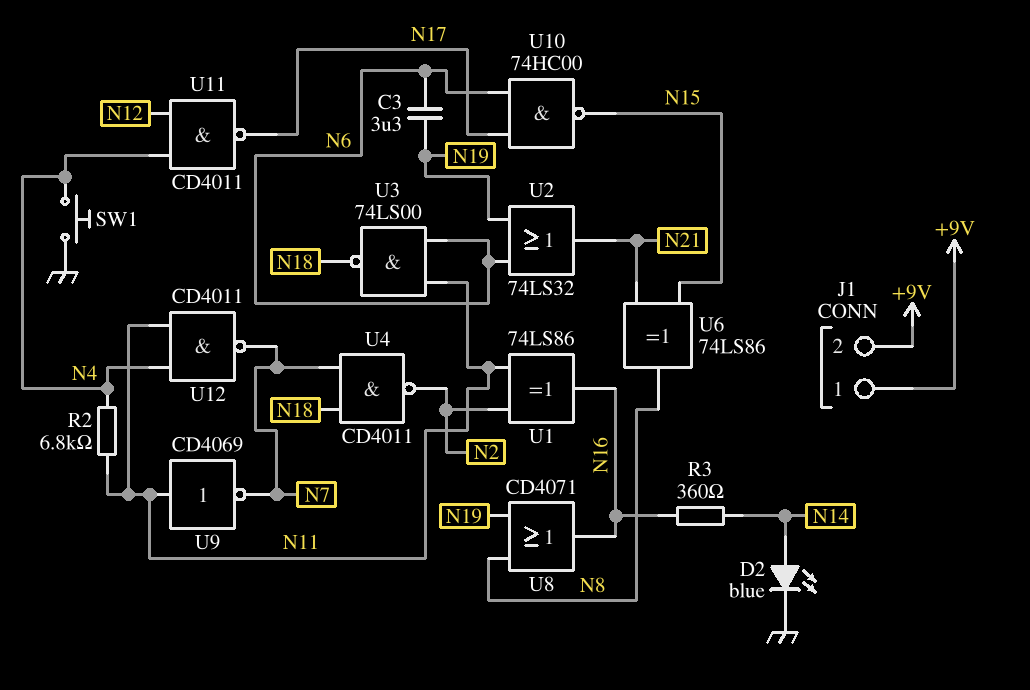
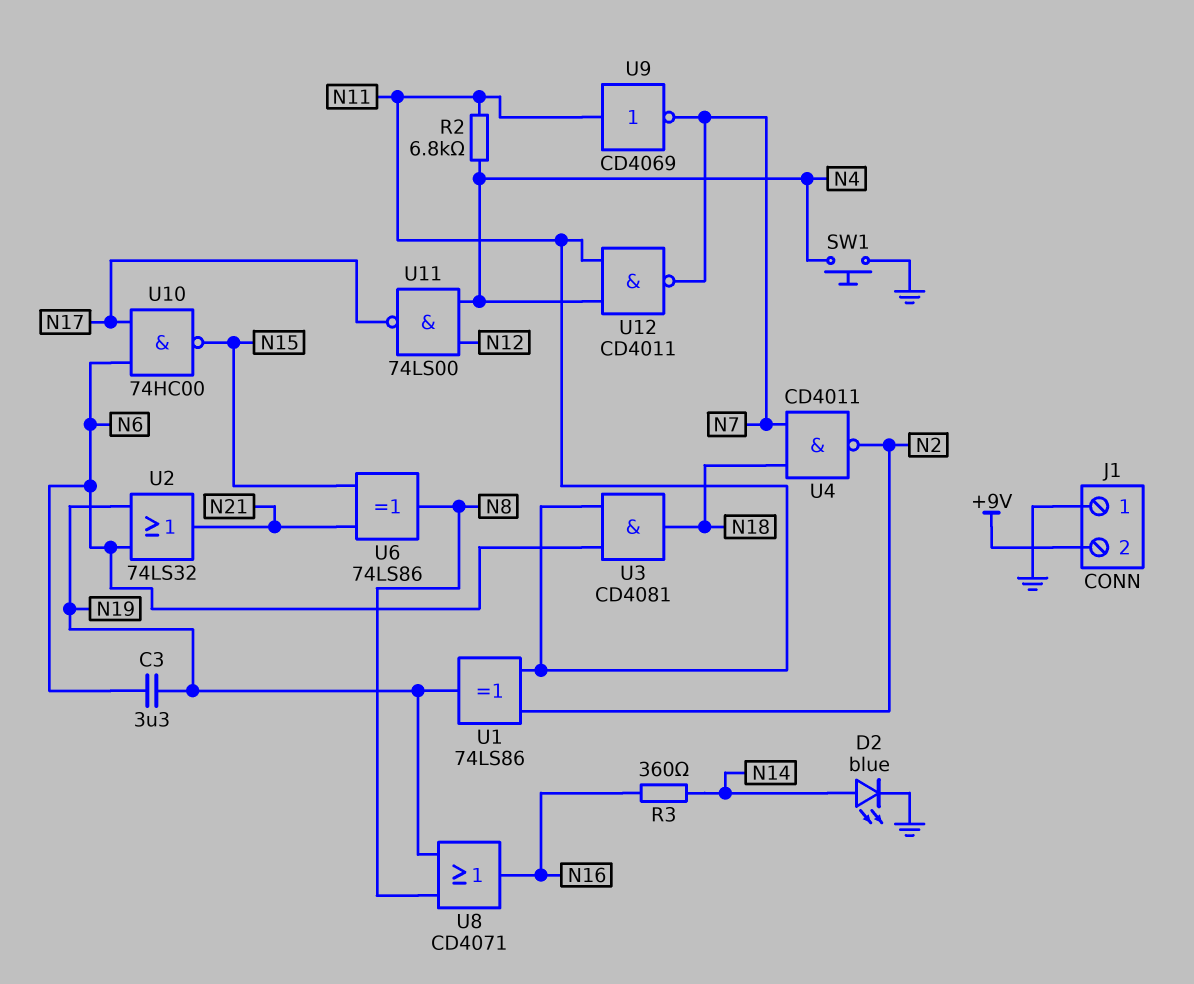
J1 pin 1: +9V -> GND
U1: XOR 74LS86 (in N2, in N11, out N16) -> XOR 74LS86 (in N2, in N11, out N19)
U3: NAND 74LS00 (in N6, in N11, out N18) -> AND CD4081 (in N6, in N11, out N18)
U11: NAND CD4011 (in N4, in N12, out N17) -> NAND 74LS00 (in N4, in N12, out N17)

